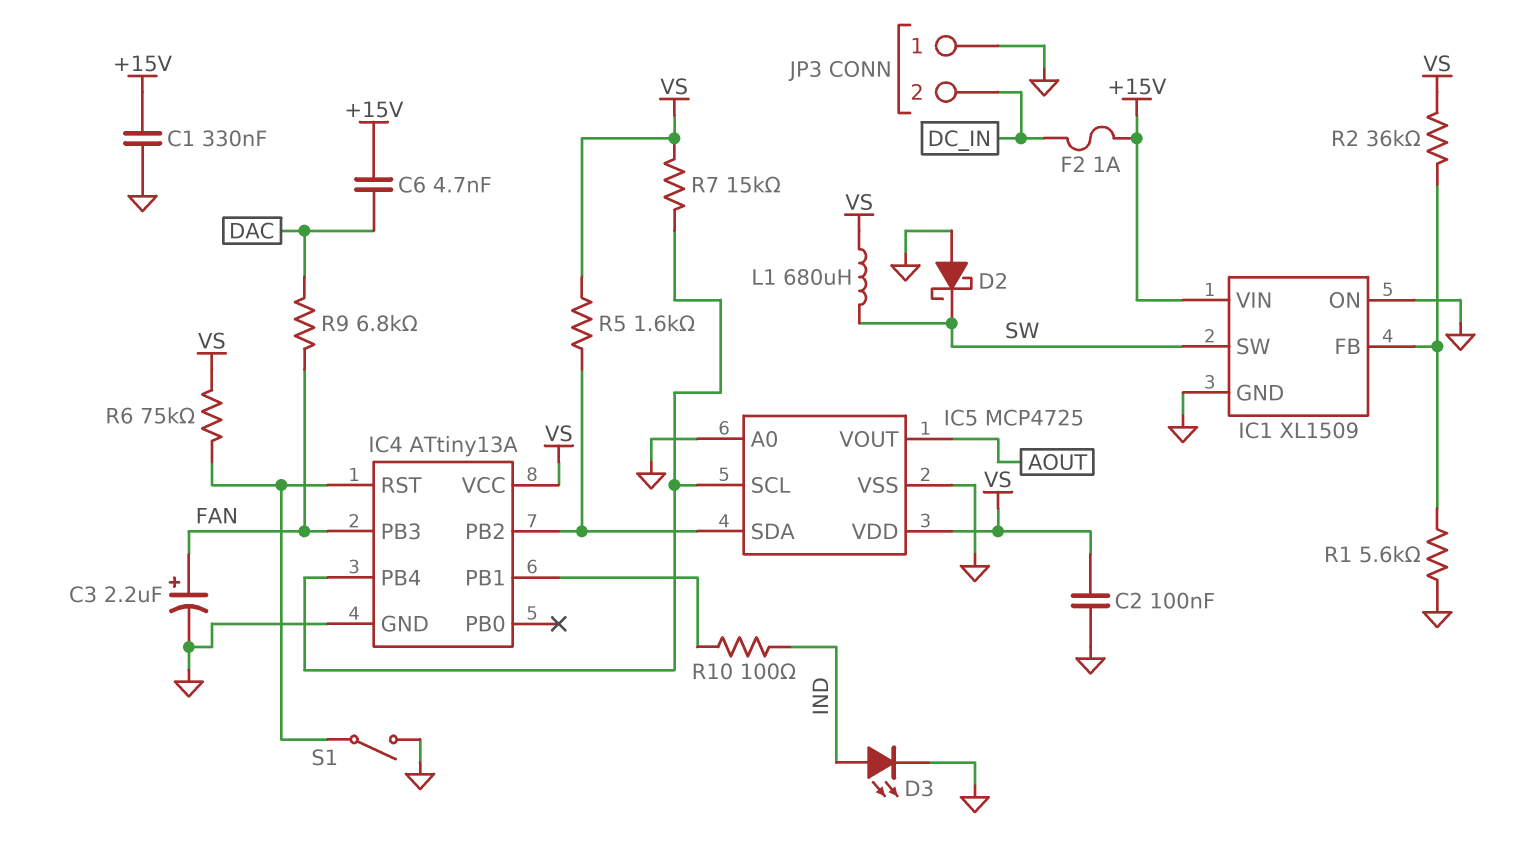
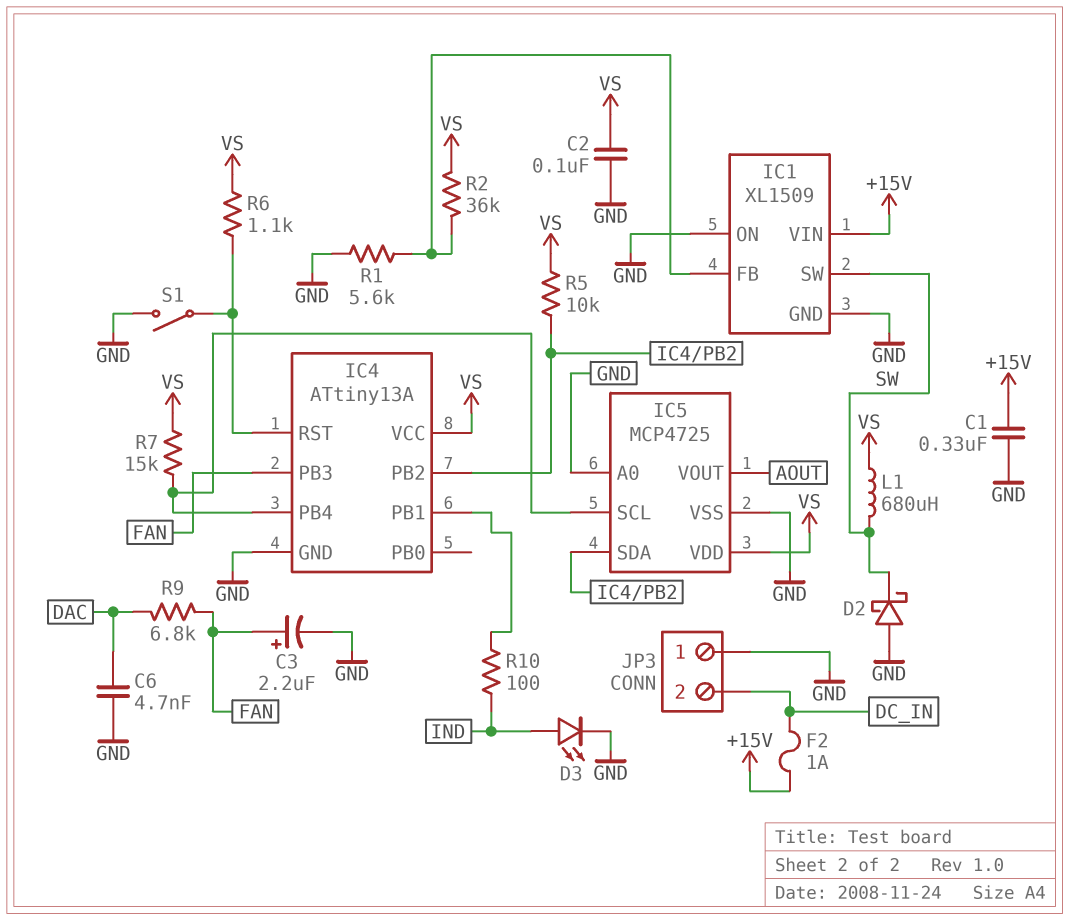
C6: 4.7nF (+15V, DAC) -> 4.7nF (DAC, GND)
R5: 1.6k (IC4/PB2, VS) -> 10k (IC4/PB2, VS)
R6: 75k (IC4/RST, VS) -> 1.1k (IC4/RST, VS)

